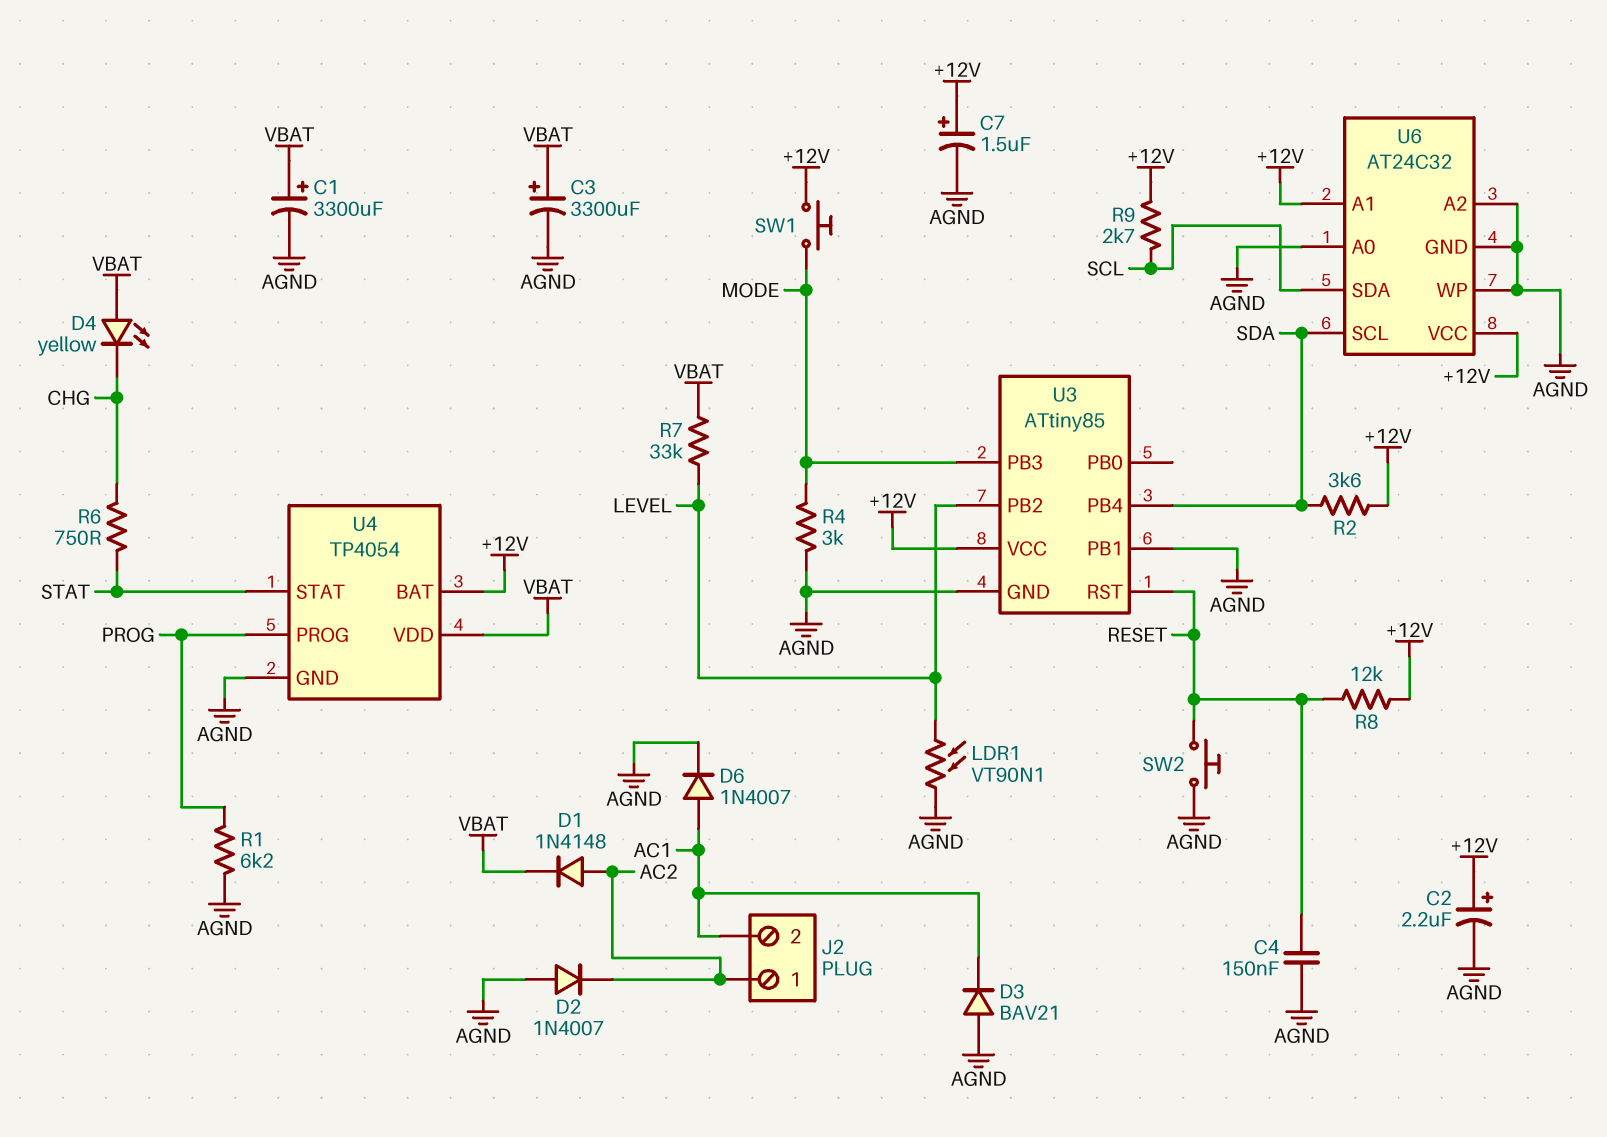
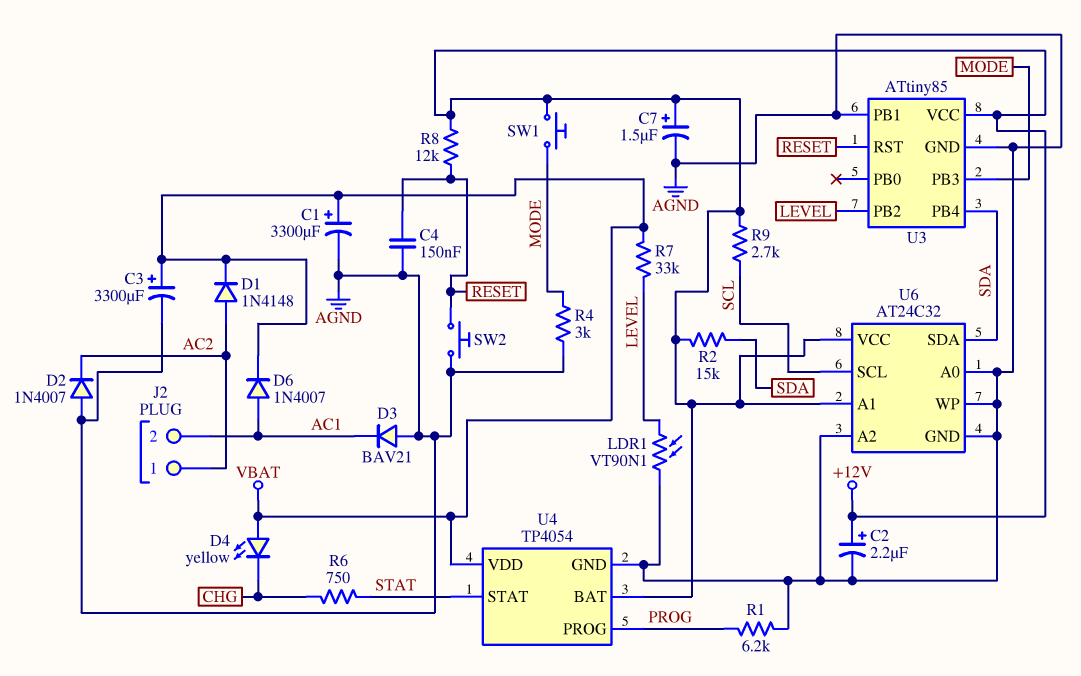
D6: diode 1N4007 (A AC1, K AGND) -> diode 1N4007 (A AC1, K VBAT)
R2: 3.6k (+12V, SDA) -> 15k (+12V, SDA)
U6 pin SCL: SDA -> SCL
U6 pin SDA: SCL -> SDA

